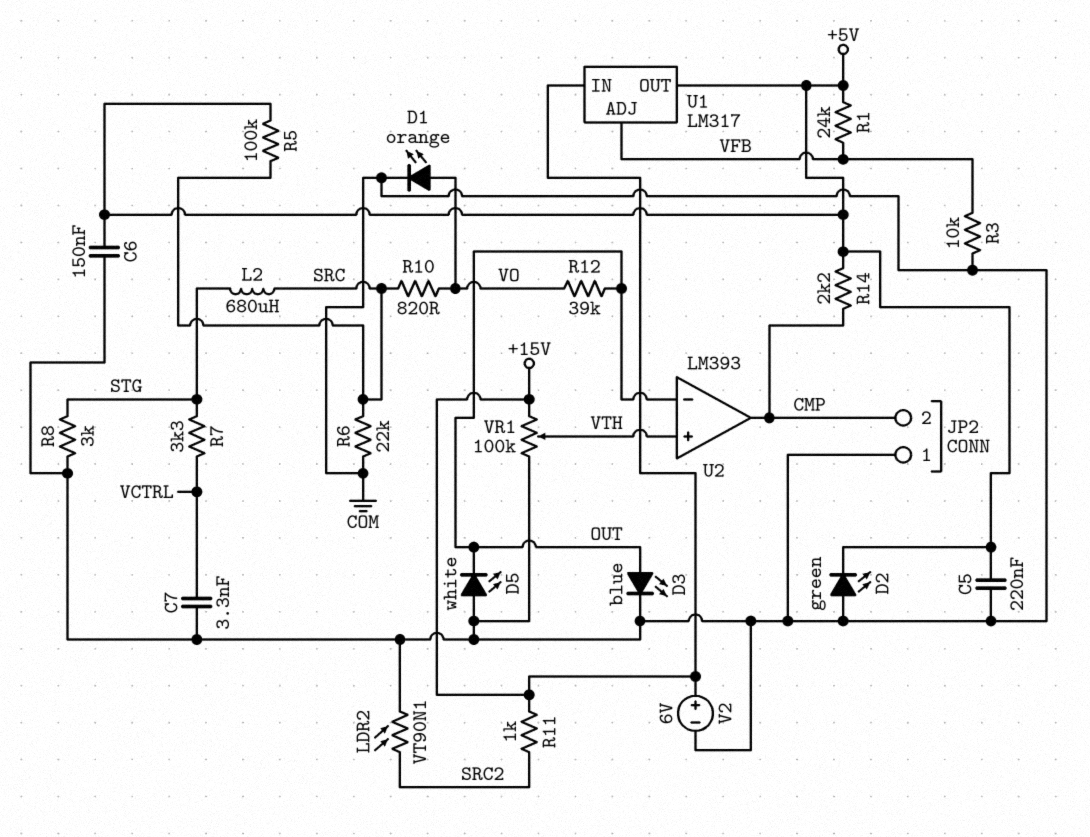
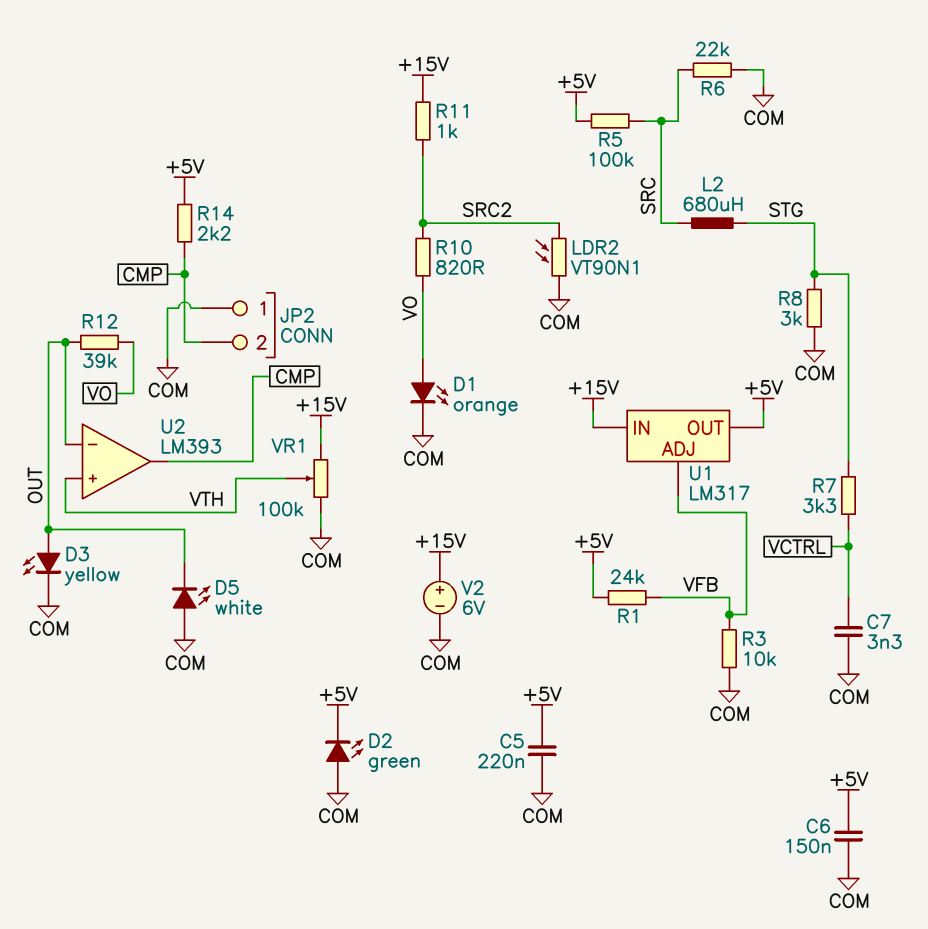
D3: LED blue (A OUT, K COM) -> LED yellow (A OUT, K COM)
R10: 820 (SRC, VO) -> 820 (SRC2, VO)

